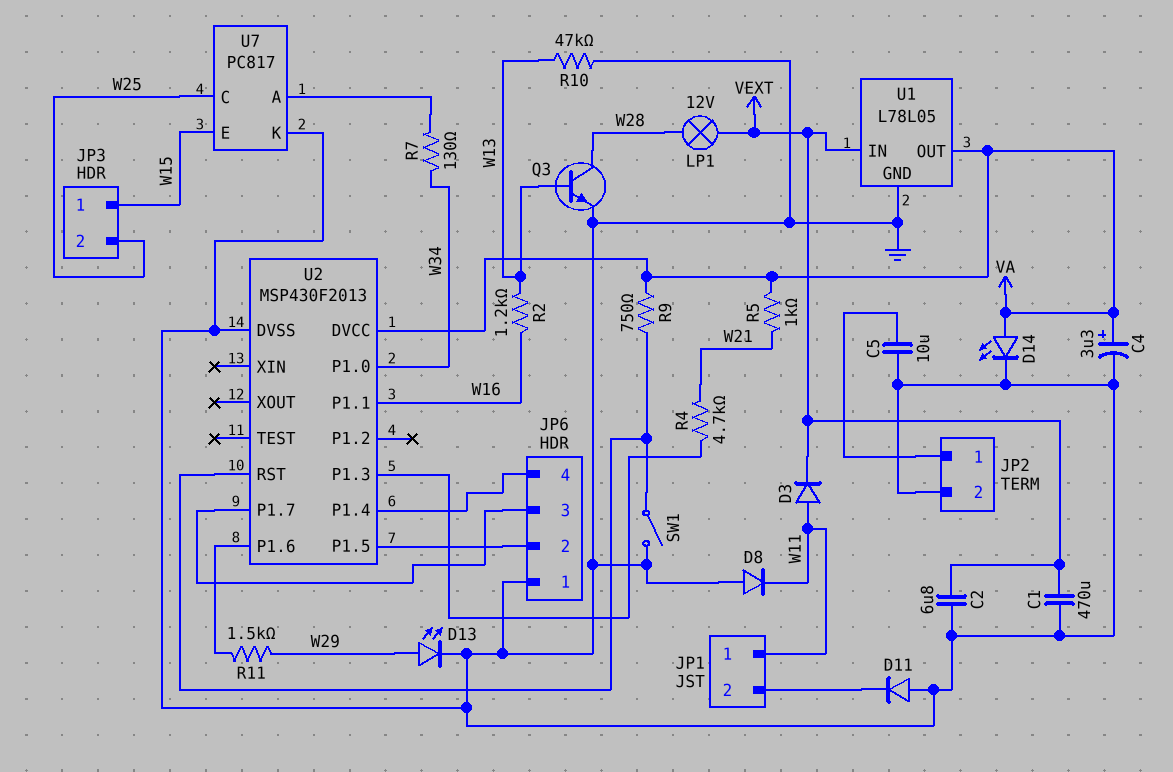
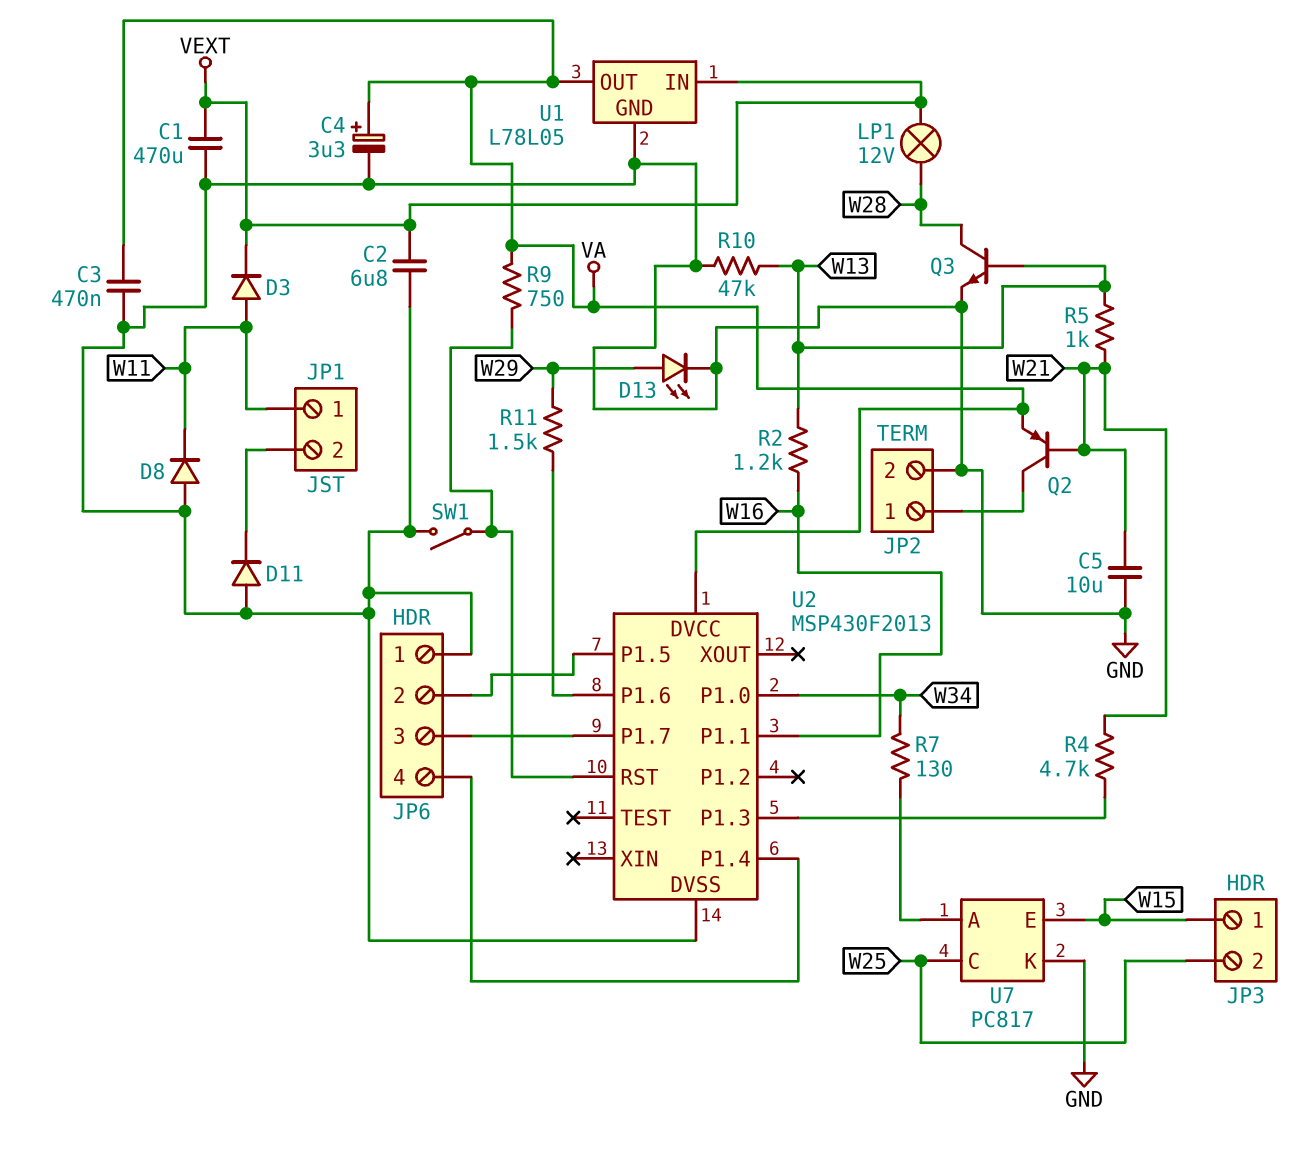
C3: none -> 470nF (GND, VA)
C5: 10uF (GND, JP2/1) -> 10uF (GND, W21)
D14: LED (A VA, K GND) -> none
Q2: none -> PNP (B W21, C JP2/1, E VA)
R5: 1k (VA, W21) -> 1k (W13, W21)

